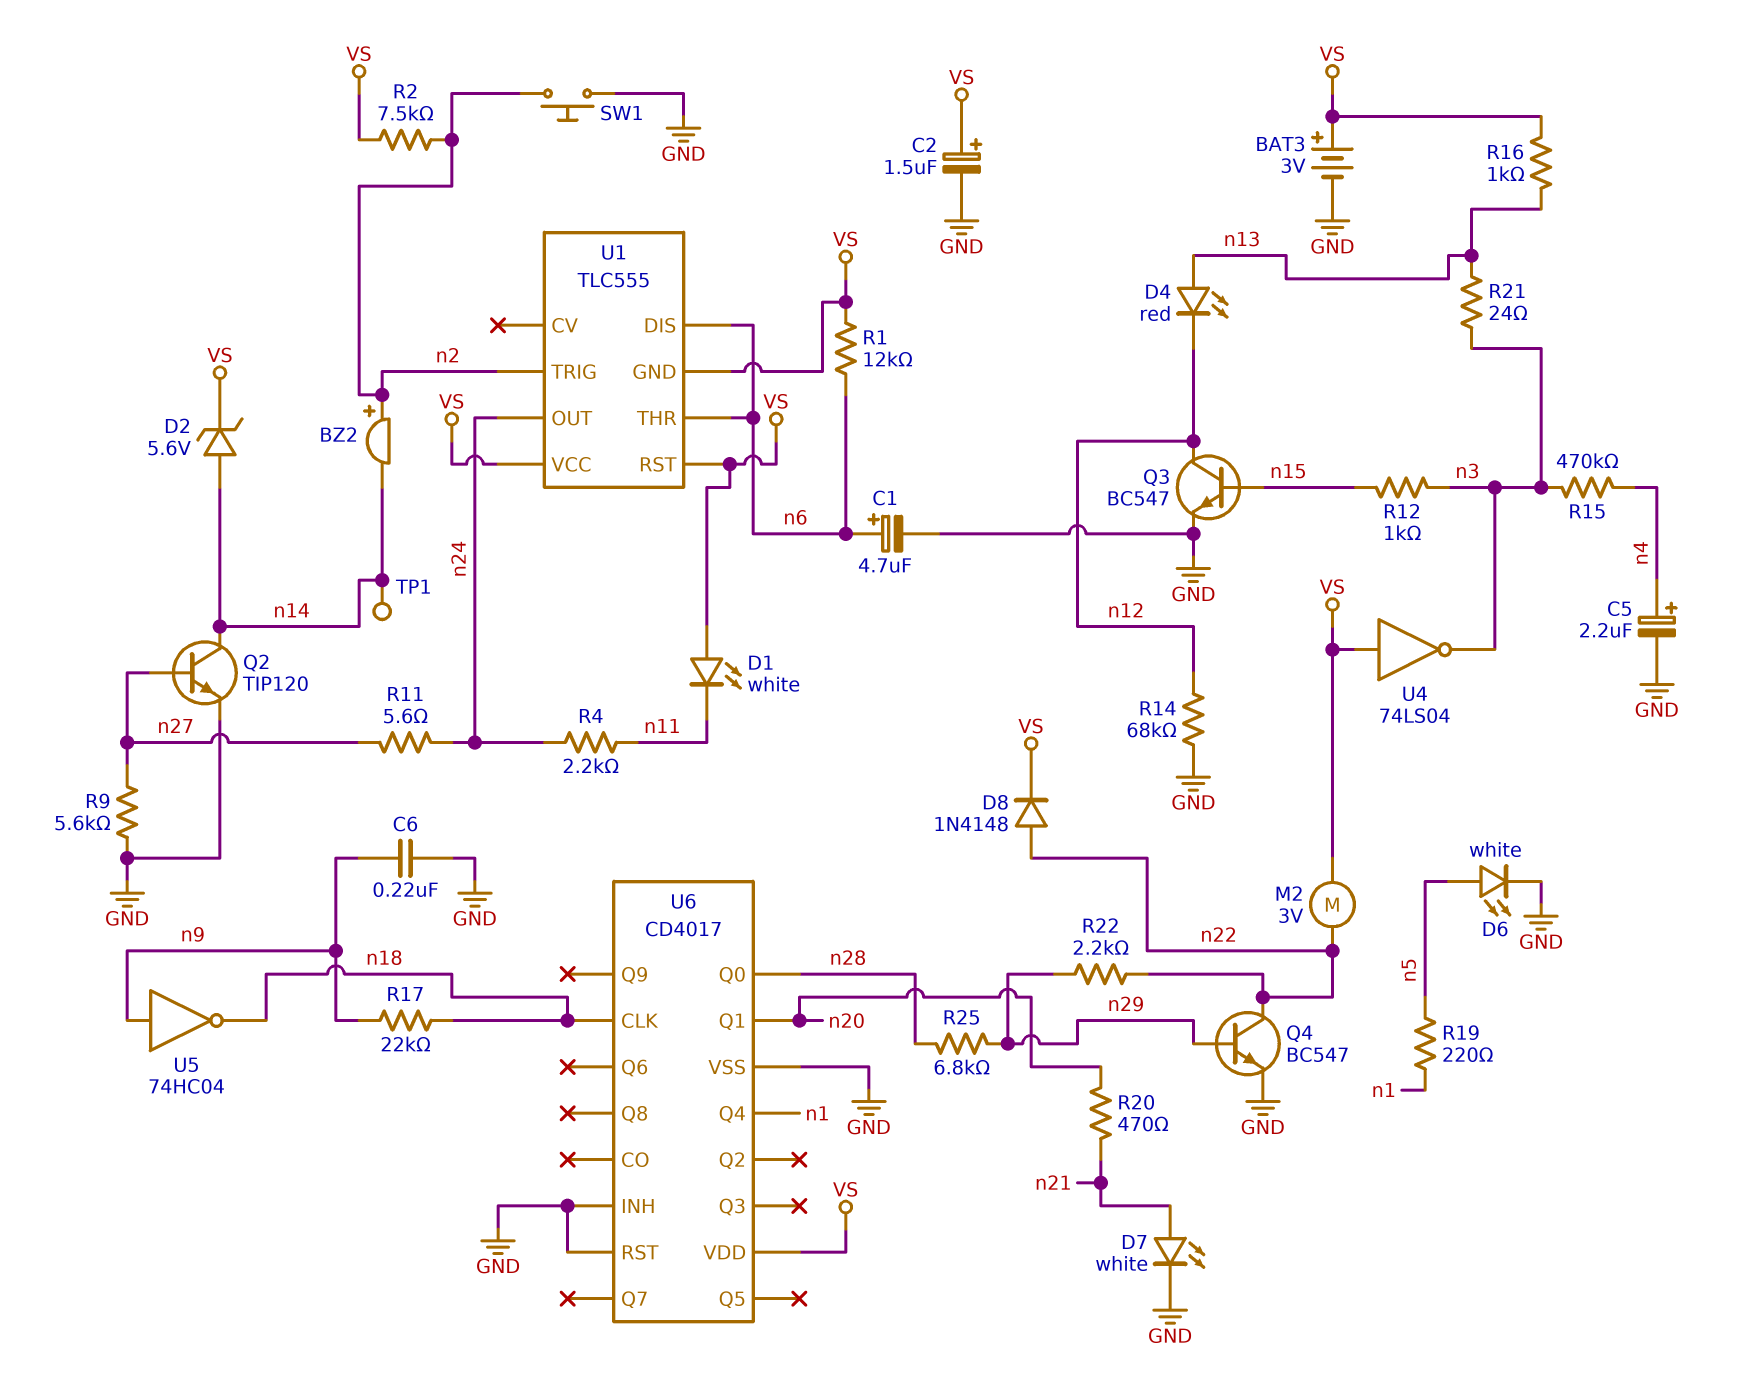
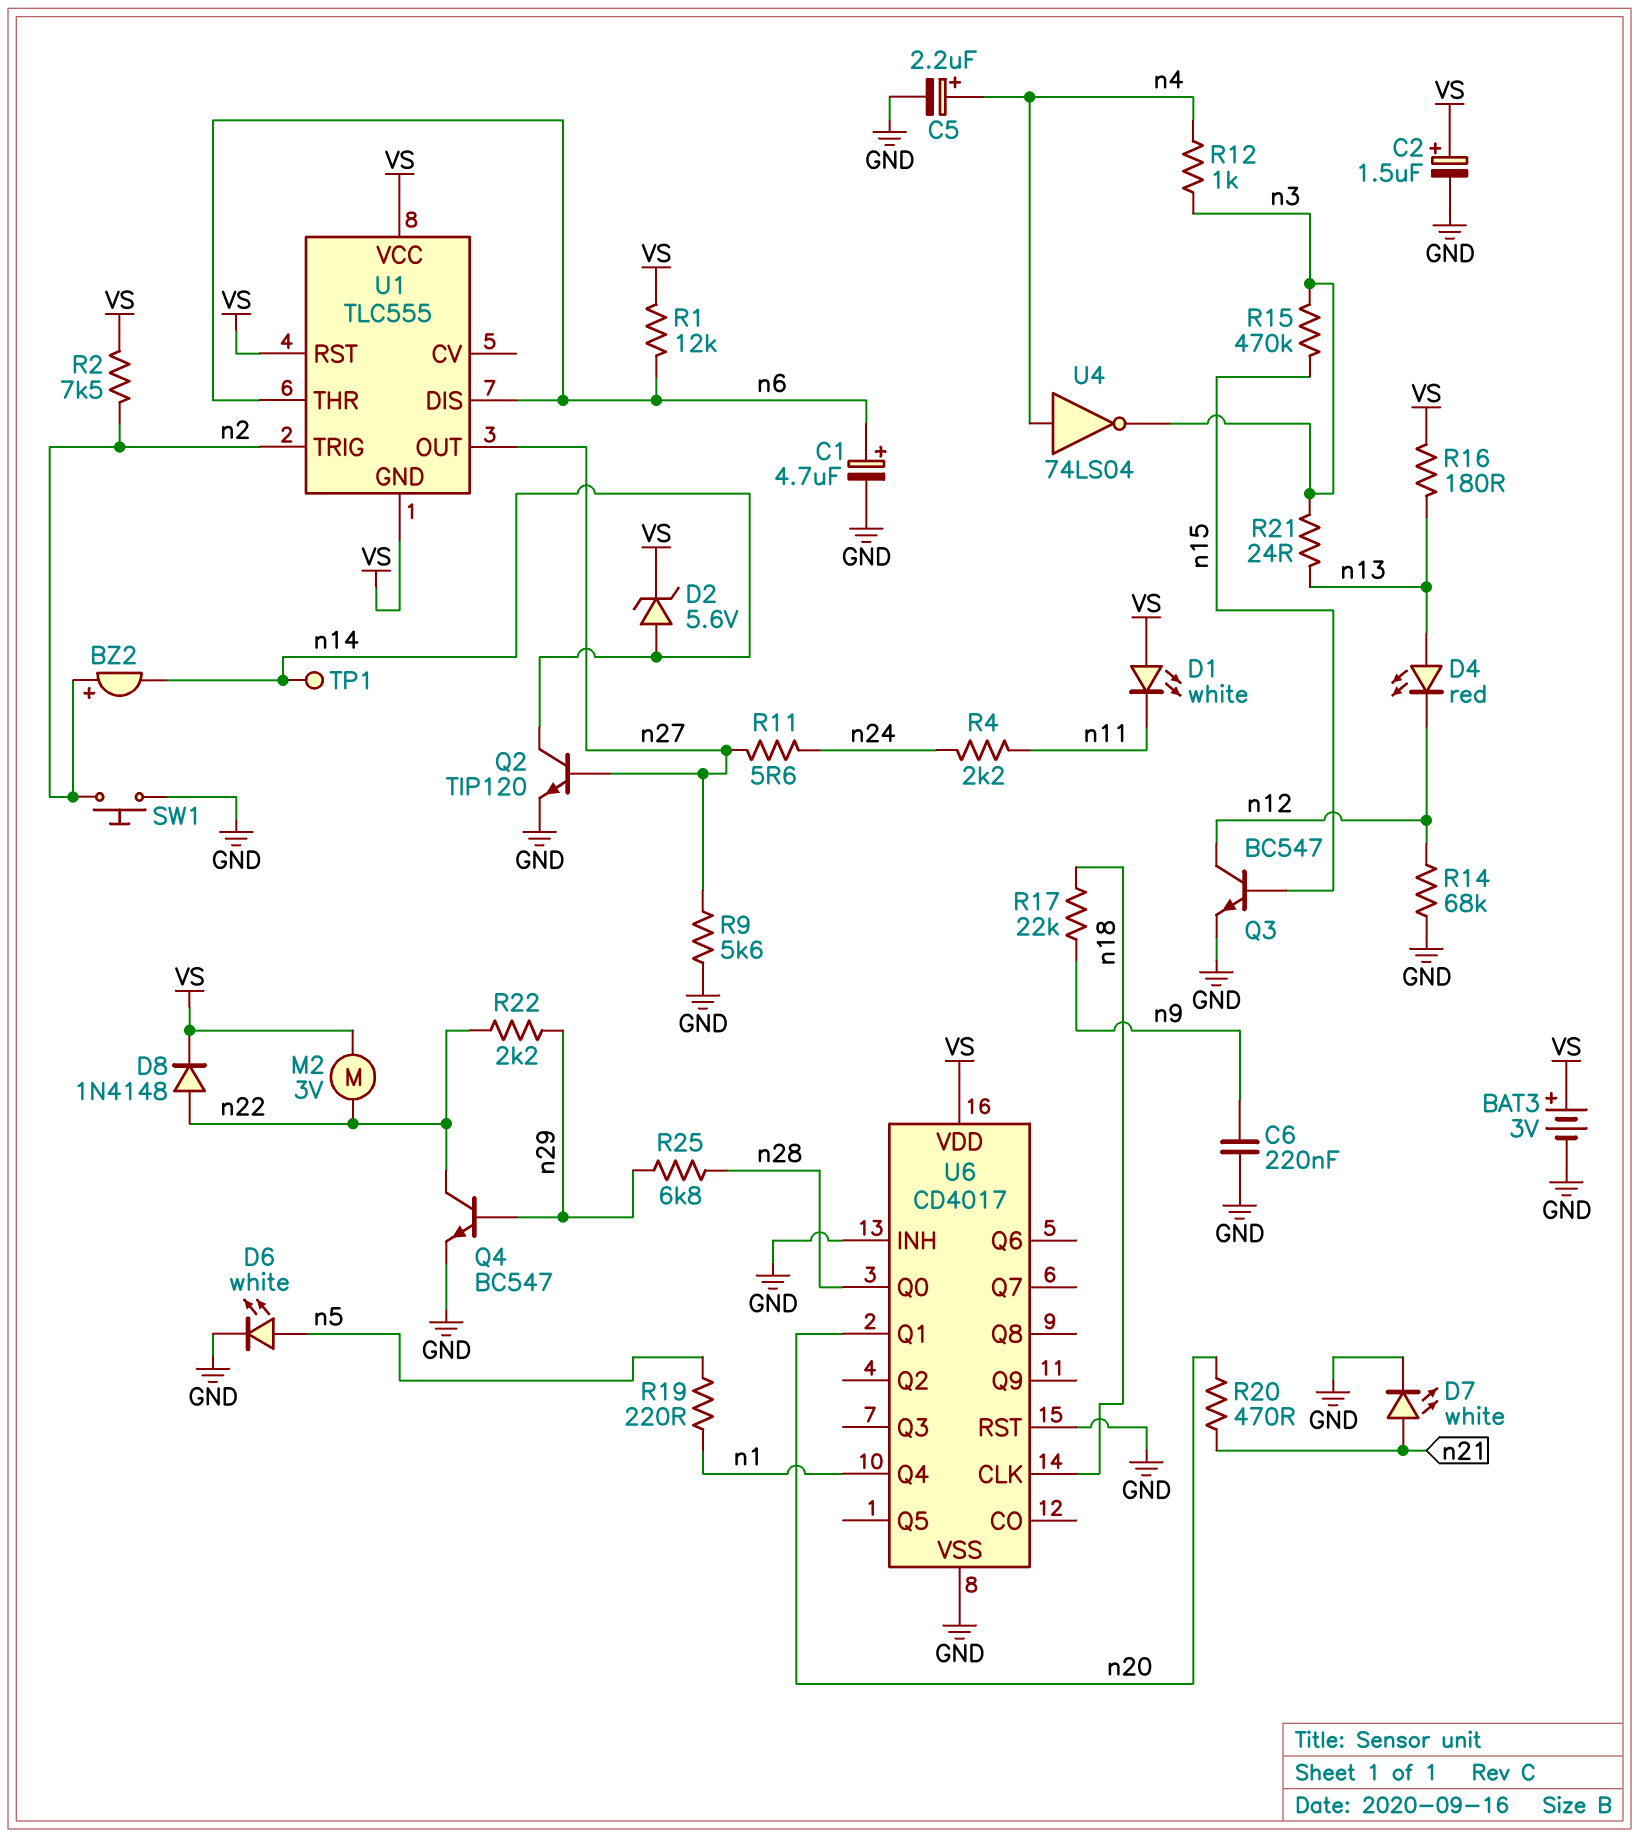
R12: 1k (n3, n15) -> 1k (n3, n4)
R15: 470k (n3, n4) -> 470k (n3, n15)
R16: 1k (VS, n13) -> 180 (VS, n13)
U1 pin OUT: n24 -> n27
U4: NOT 74LS04 (in VS, out n3) -> NOT 74LS04 (in n4, out n3)
U5: NOT 74HC04 (in n9, out n18) -> none

